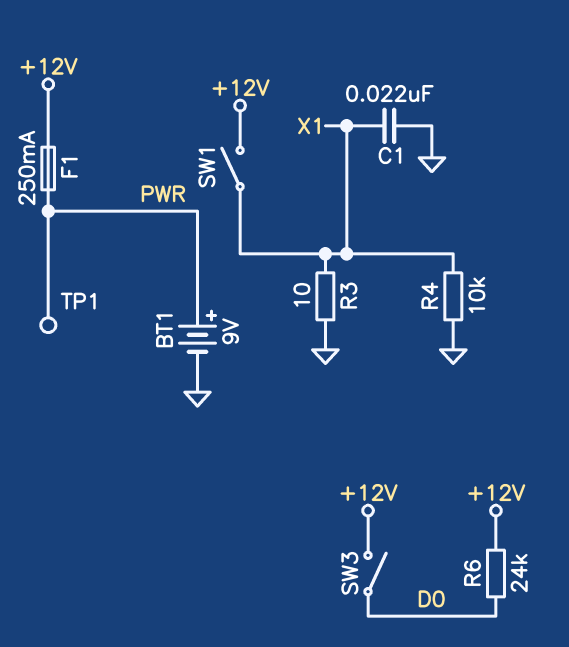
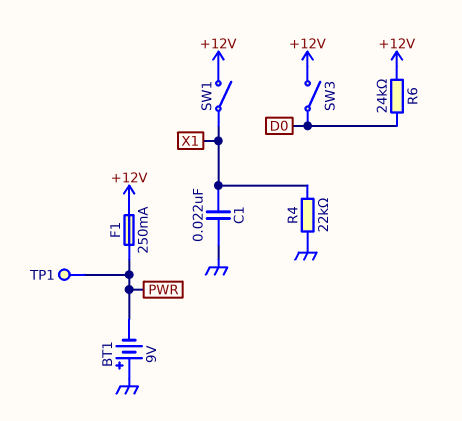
BT1: 9V (plus PWR, minus GND) -> 9V (plus GND, minus PWR)
R3: 10 (GND, X1) -> none
R4: 10k (GND, X1) -> 22k (GND, X1)

